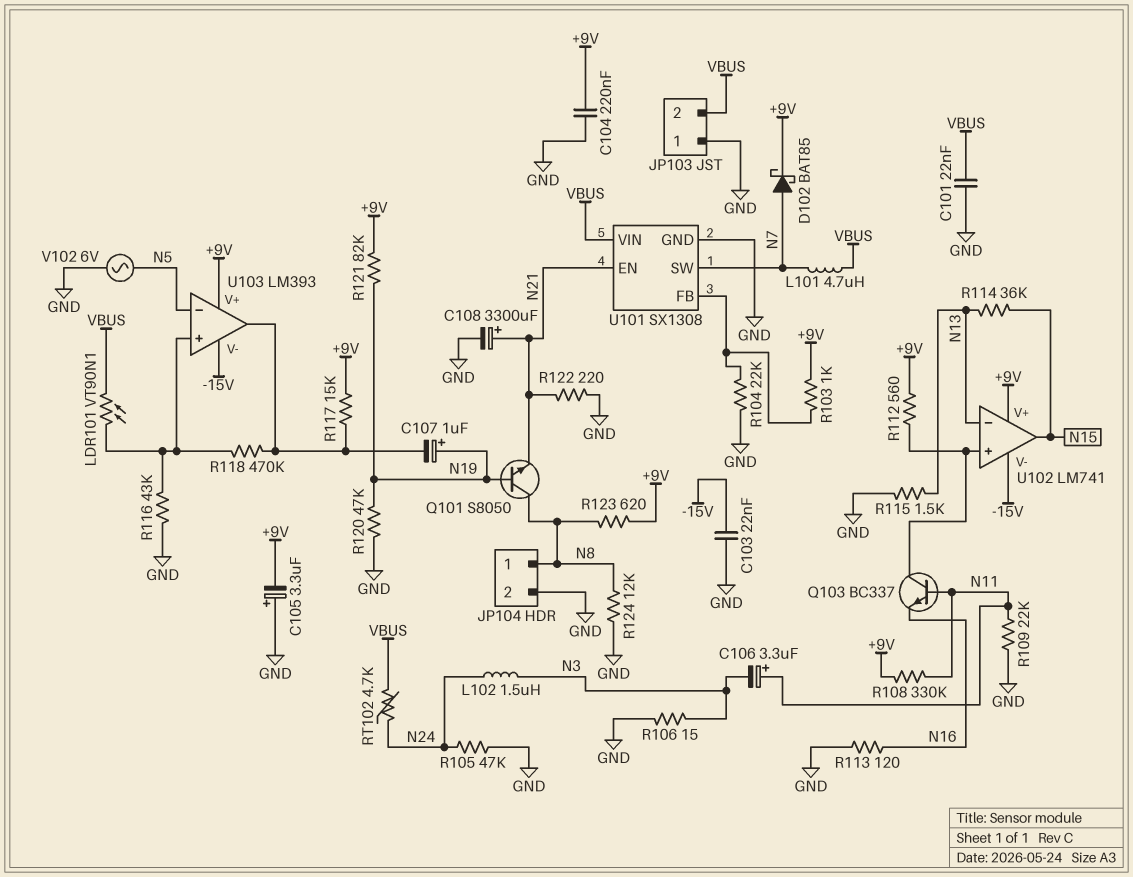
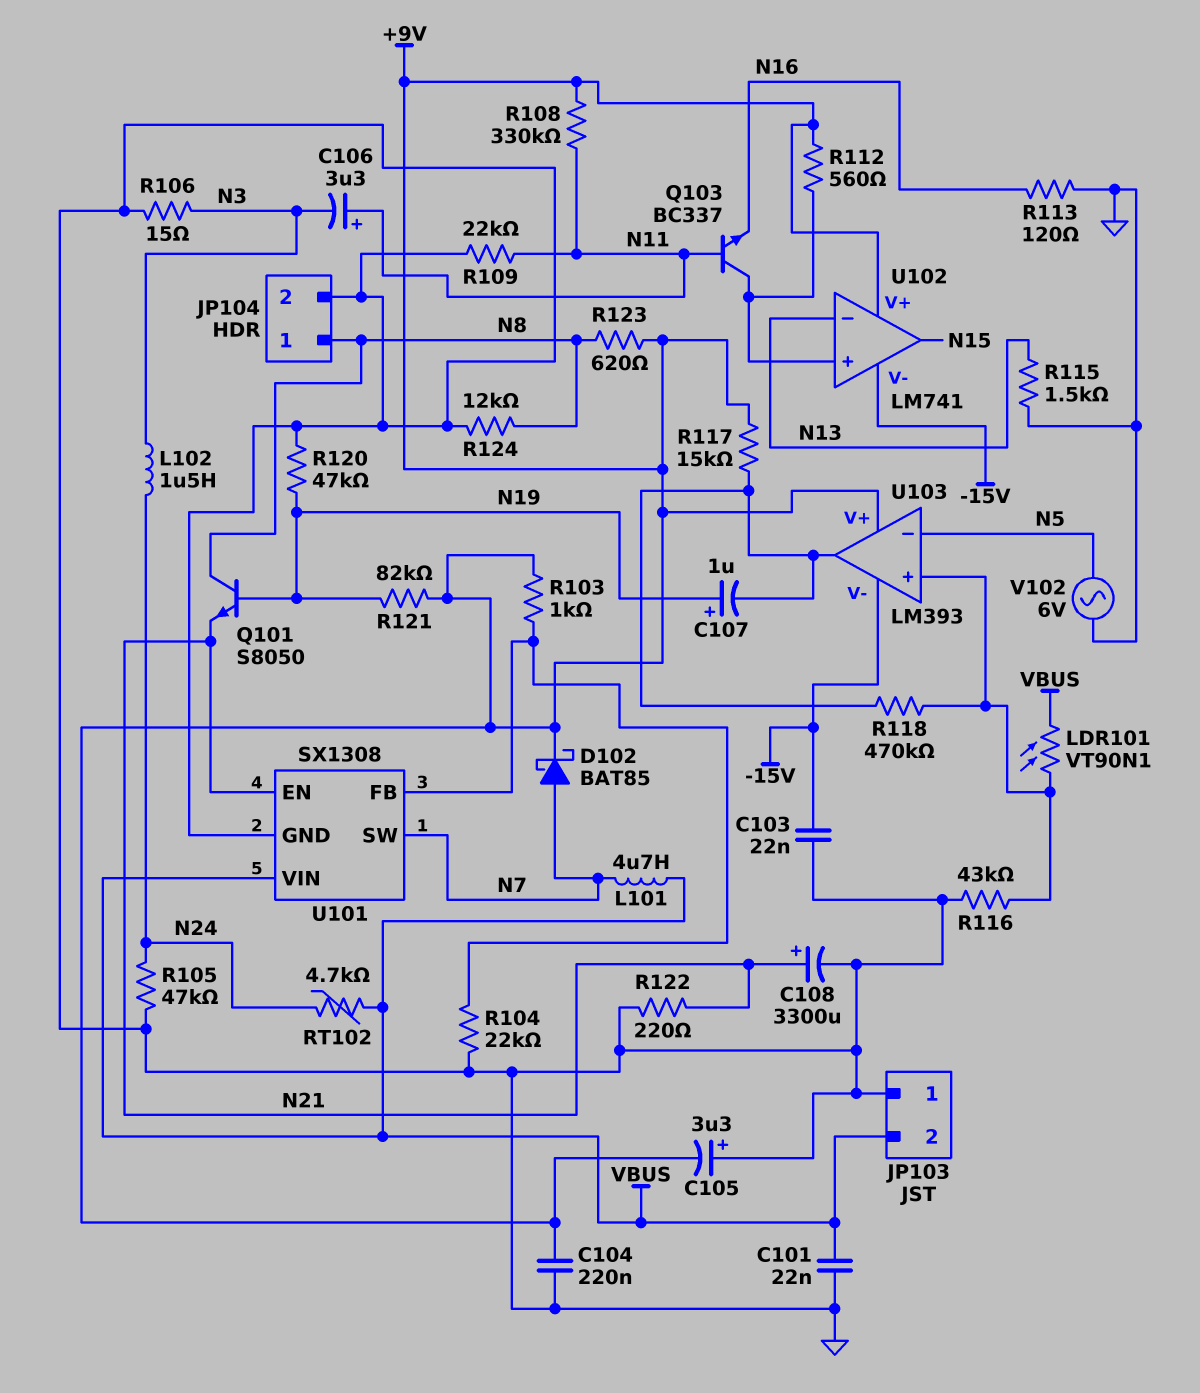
R114: 36k (N13, N15) -> none

